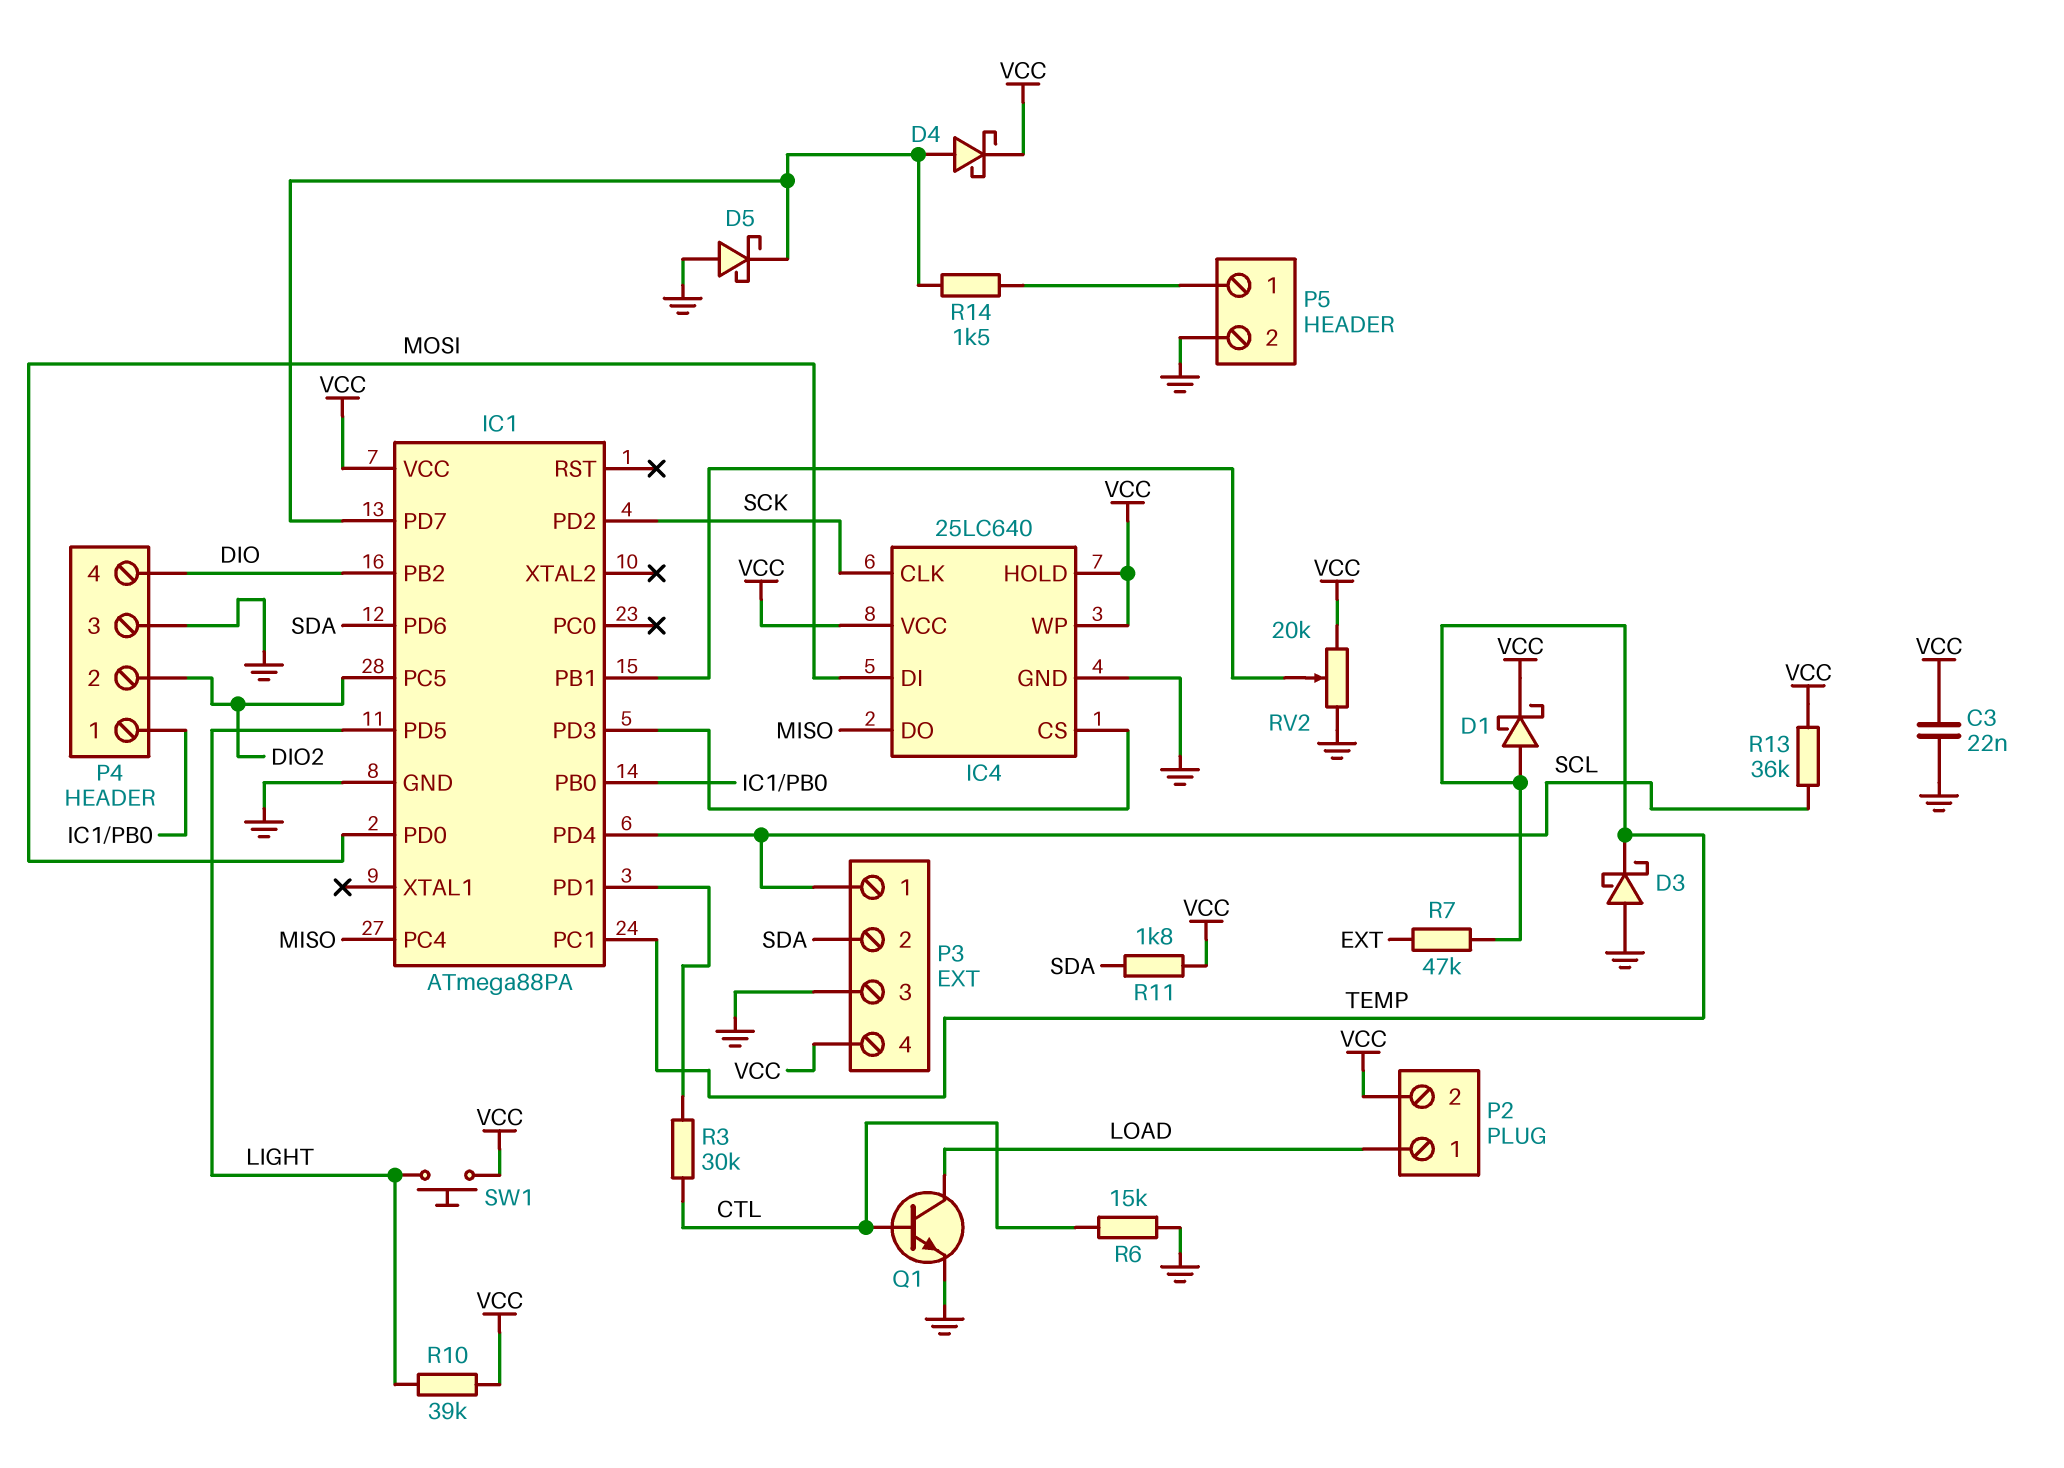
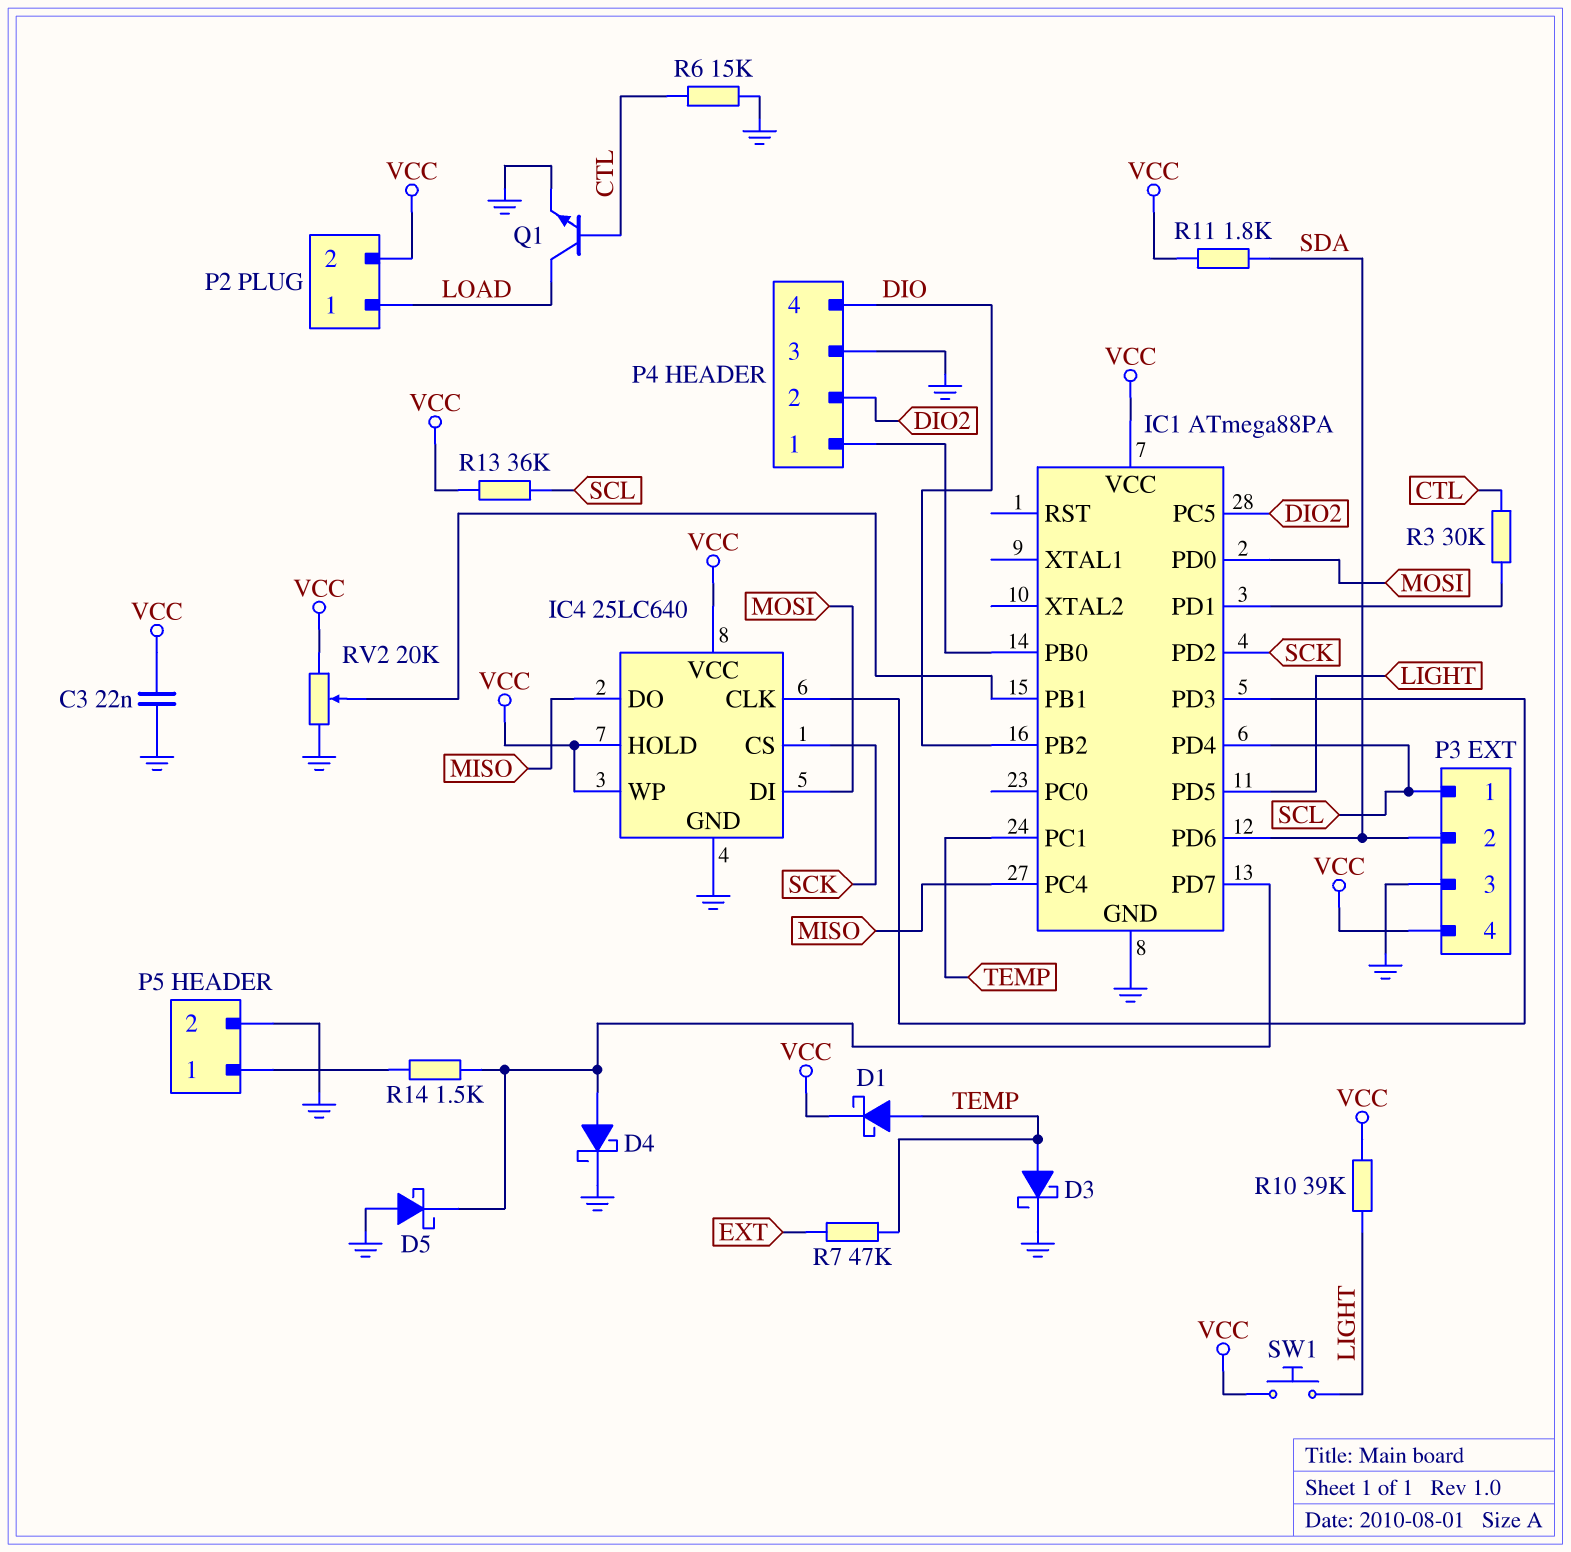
D3: schottky (A GND, K TEMP) -> schottky (A TEMP, K GND)
D4: schottky (A IC1/PD7, K VCC) -> schottky (A IC1/PD7, K GND)
IC4 pin CLK: SCK -> IC1/PD3
IC4 pin CS: IC1/PD3 -> SCK

